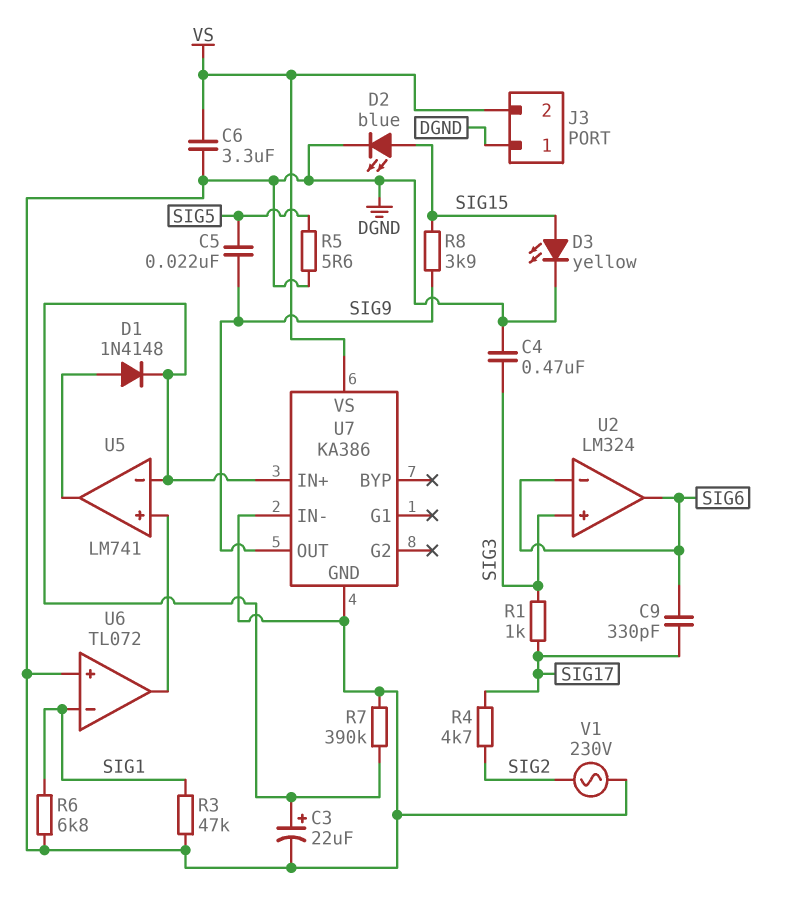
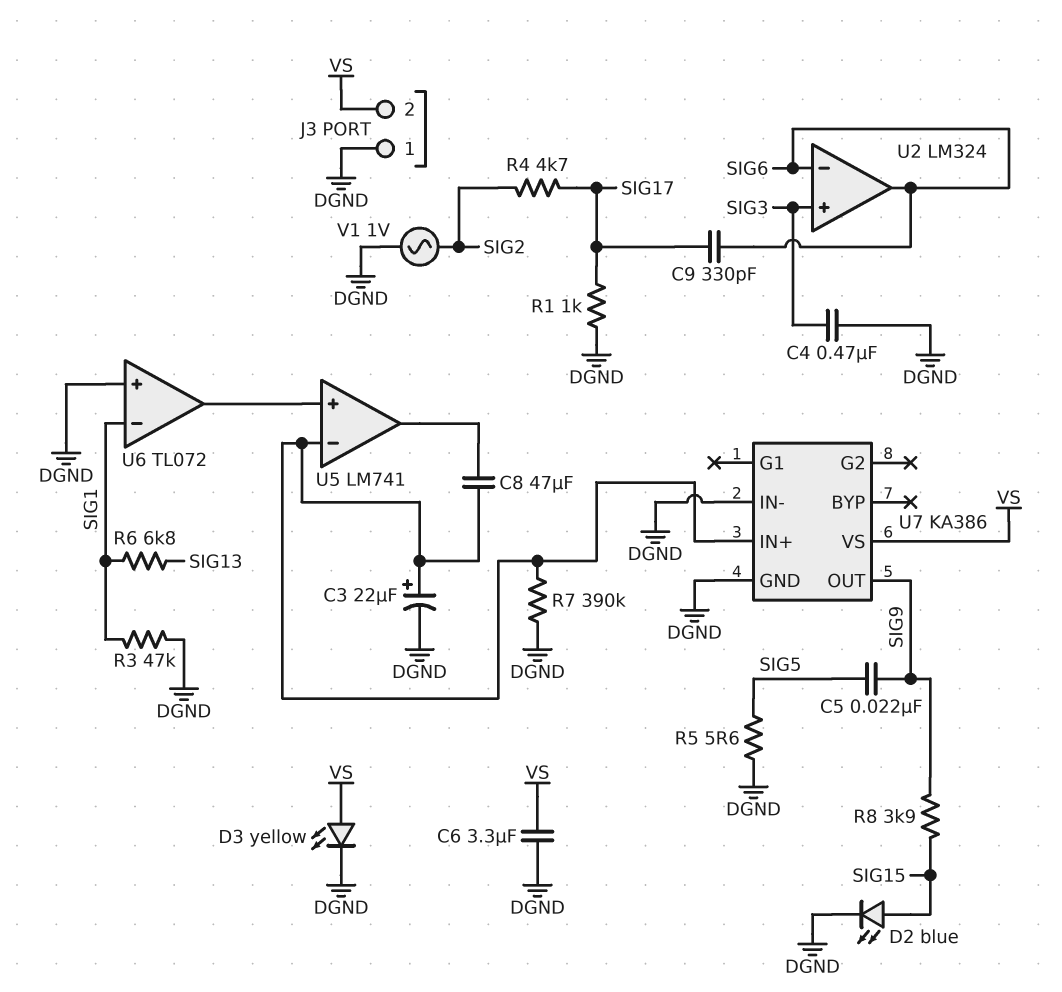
C8: none -> 47uF (U5/in-, U5/out)
D1: diode 1N4148 (A U5/out, K U5/in-) -> none
D3: LED yellow (A SIG15, K DGND) -> LED yellow (A VS, K DGND)
R1: 1k (SIG3, SIG17) -> 1k (DGND, SIG17)
R6: 6.8k (DGND, SIG1) -> 6.8k (SIG1, SIG13)
V1: AC 230V (DGND, SIG2) -> AC 1V (DGND, SIG2)

